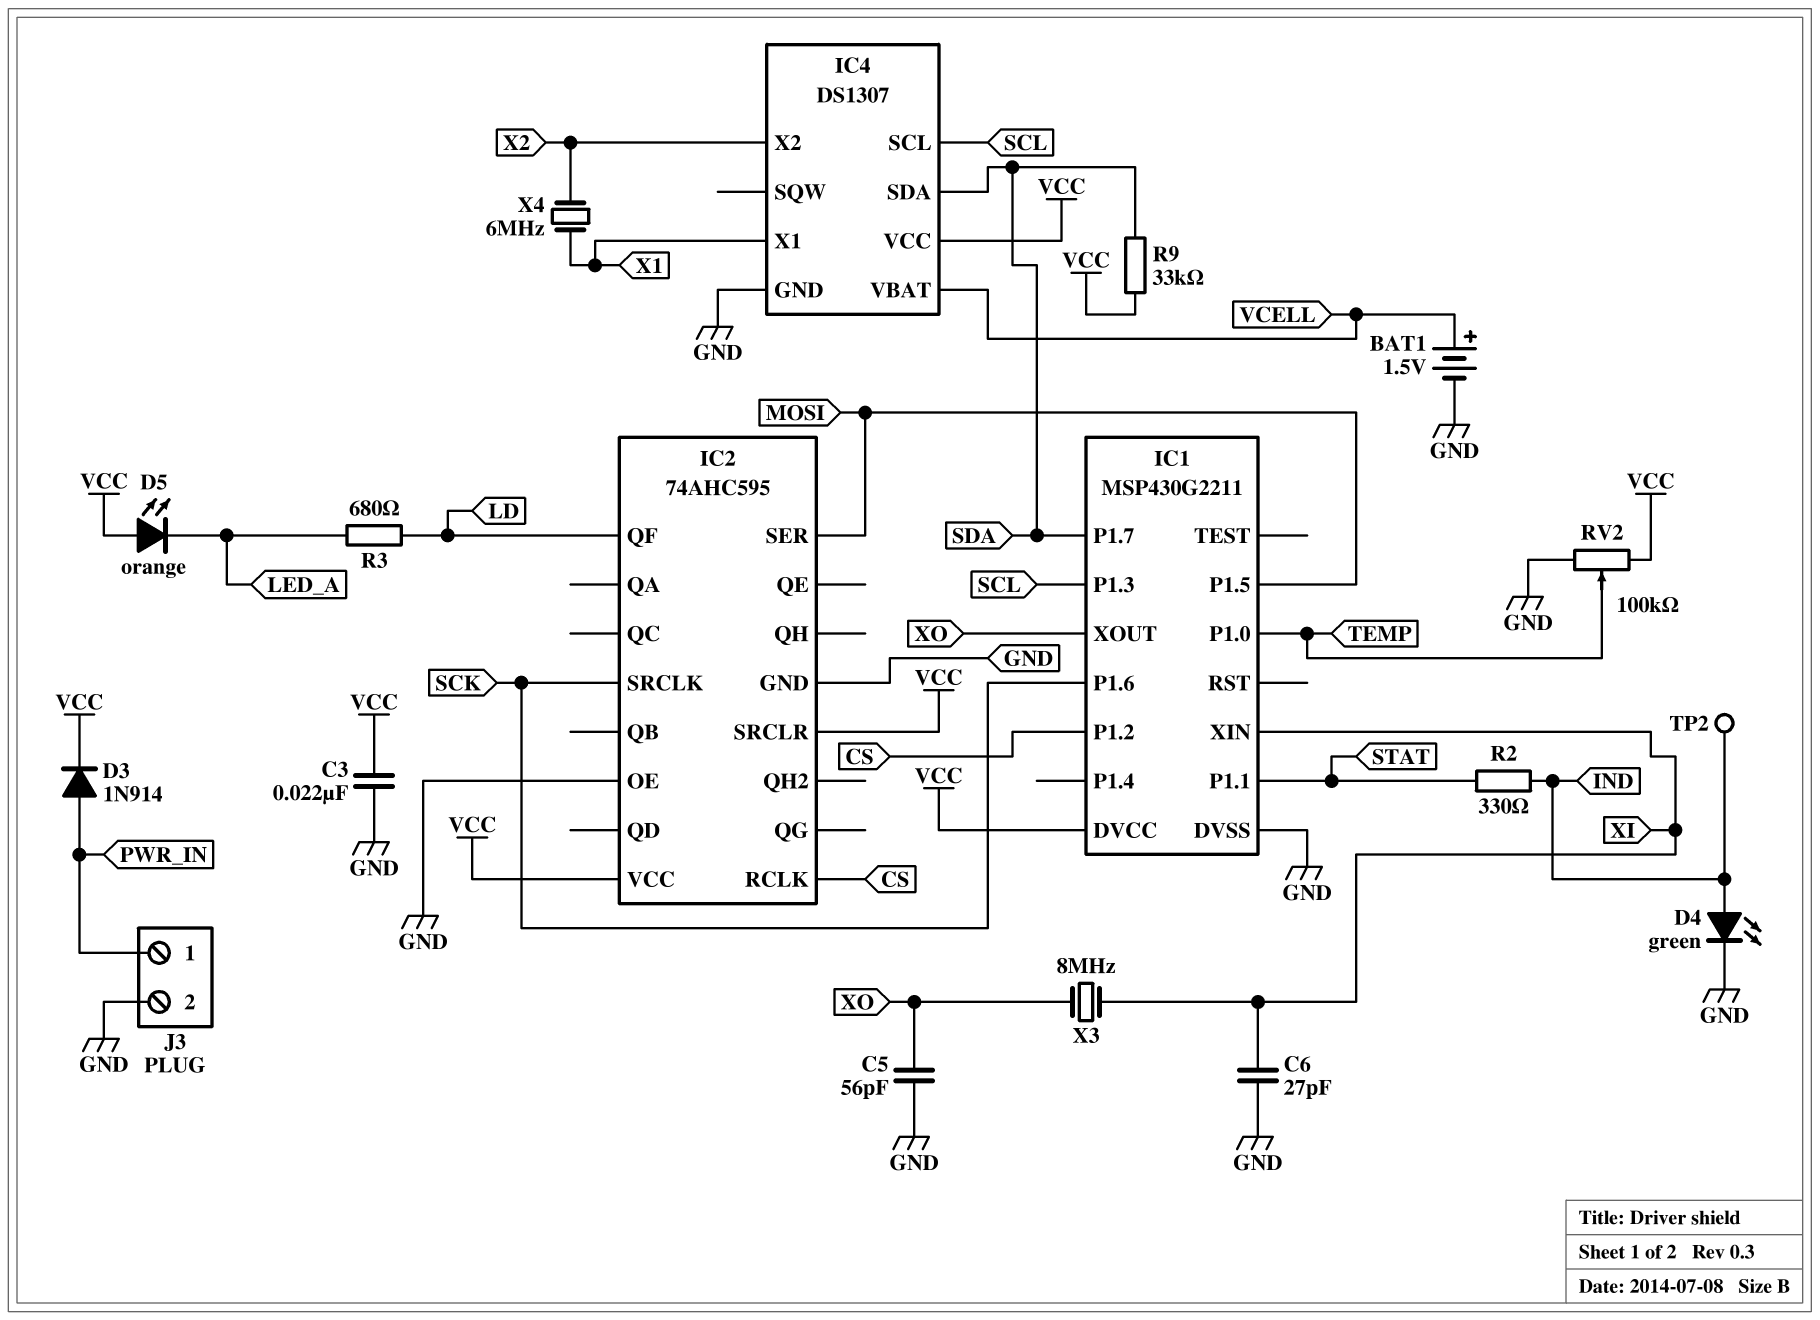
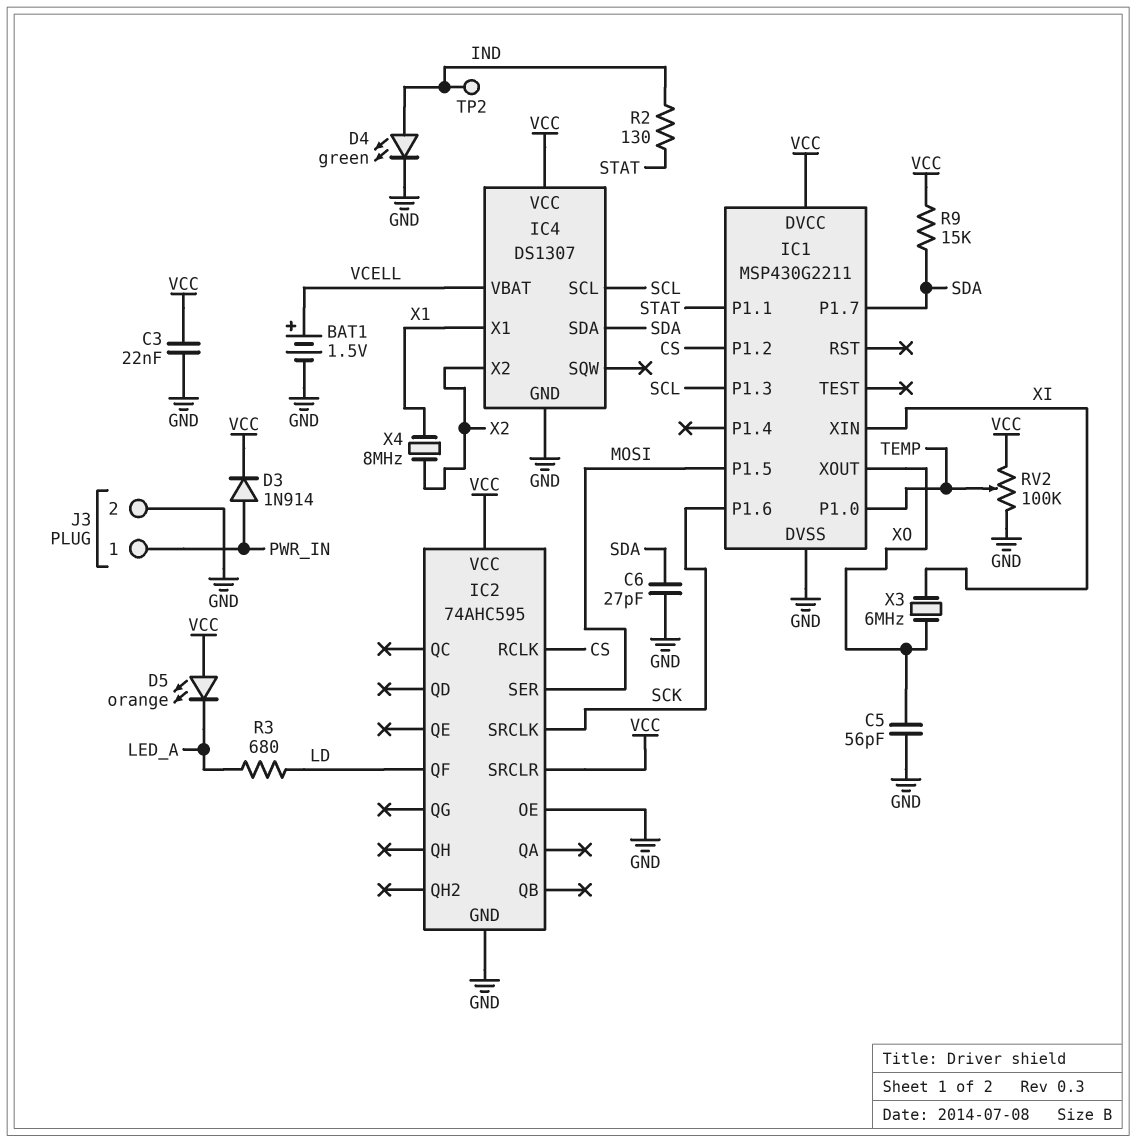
C6: 27pF (GND, XI) -> 27pF (GND, SDA)
R2: 330 (IND, STAT) -> 130 (IND, STAT)
R9: 33k (SDA, VCC) -> 15k (SDA, VCC)
X3: 8MHz (XI, XO) -> 6MHz (XI, XO)
X4: 6MHz (X1, X2) -> 8MHz (X1, X2)

